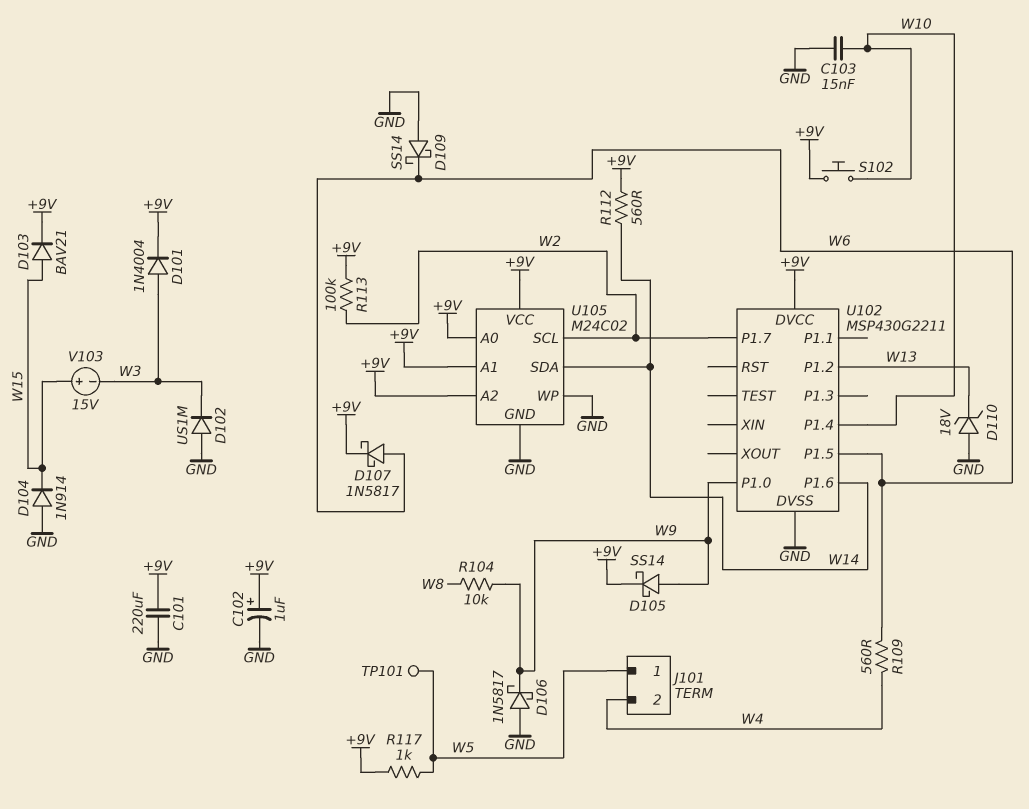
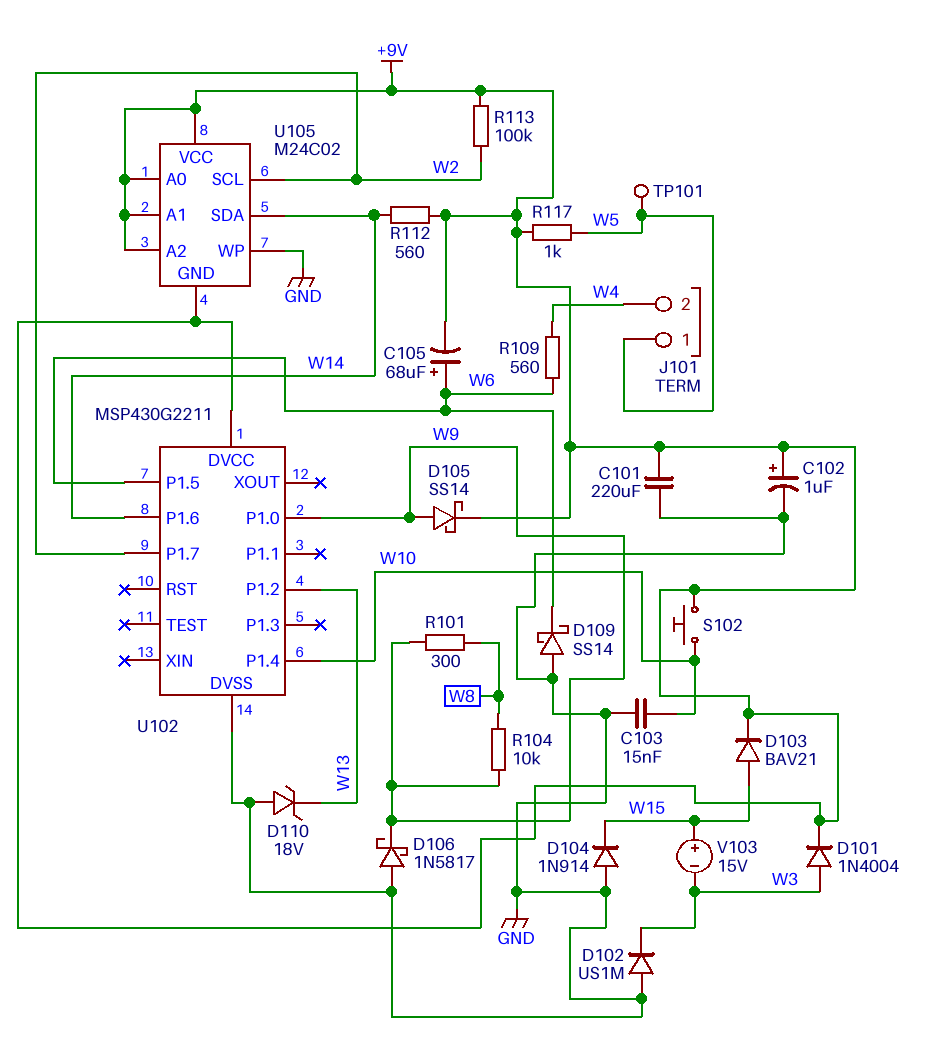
C105: none -> 68uF (plus W6, minus +9V)
D107: schottky 1N5817 (A W6, K +9V) -> none
R101: none -> 300 (W8, W9)
U105 pin GND: GND -> +9V

